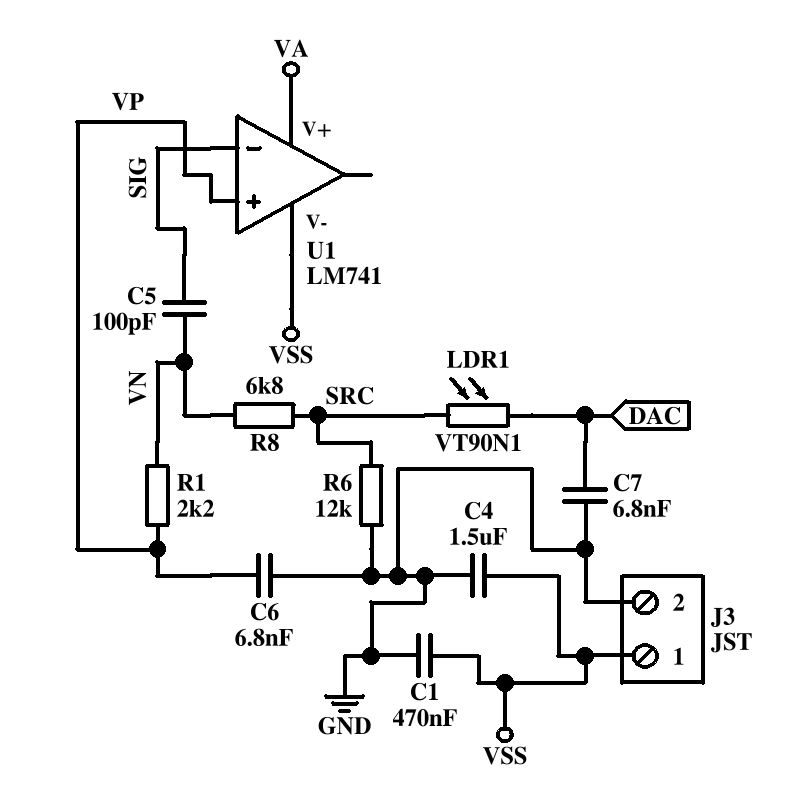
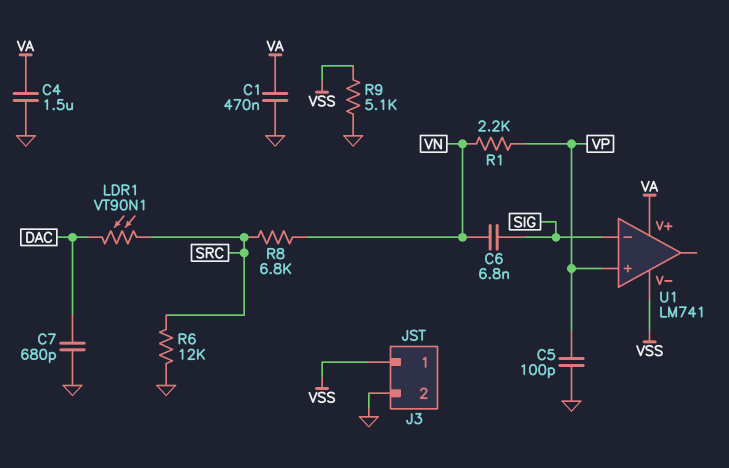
C1: 470nF (GND, VSS) -> 470nF (GND, VA)
C4: 1.5uF (GND, VSS) -> 1.5uF (GND, VA)
C5: 100pF (SIG, VN) -> 100pF (GND, VP)
C6: 6.8nF (GND, VP) -> 6.8nF (SIG, VN)
C7: 6.8nF (DAC, GND) -> 680pF (DAC, GND)
R9: none -> 5.1k (GND, VSS)

